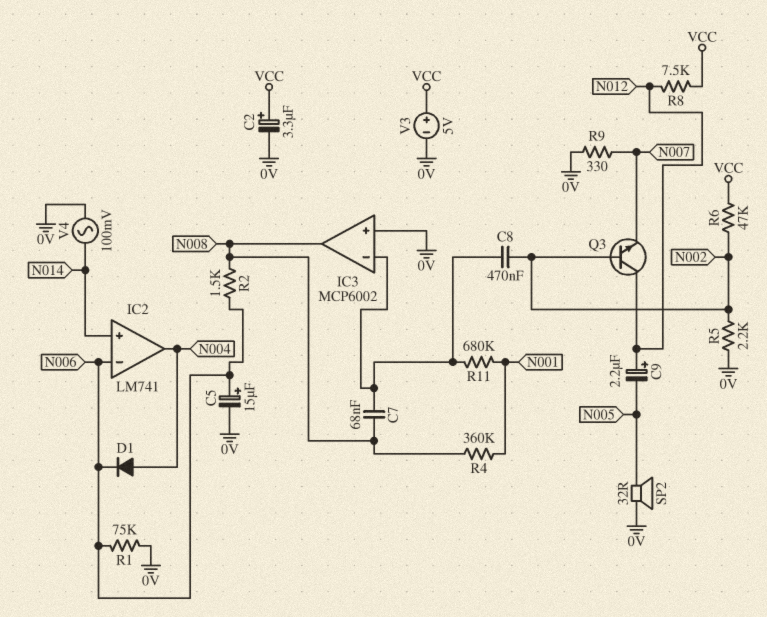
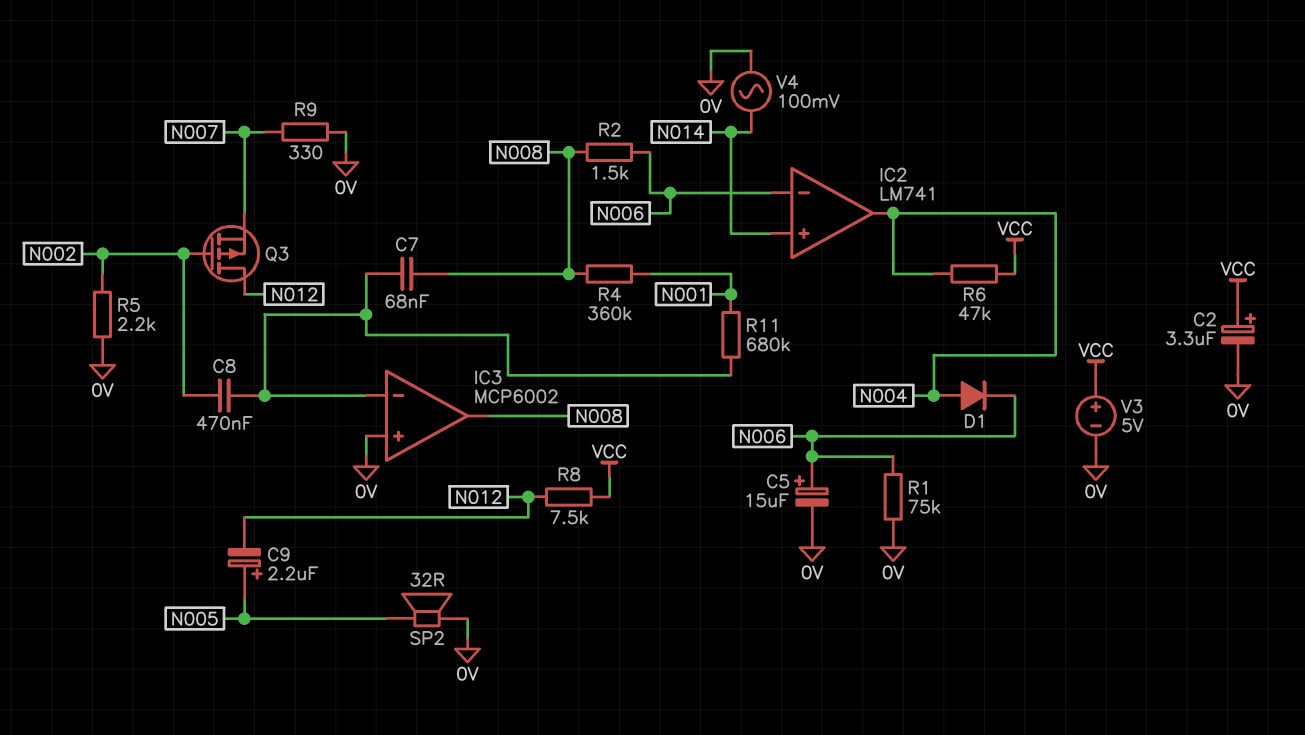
C9: 2.2uF (plus N012, minus N005) -> 2.2uF (plus N005, minus N012)
Q3: NPN (B N002, C N012, E N007) -> PMOS (G N002, D N012, S N007)
R6: 47k (N002, VCC) -> 47k (N004, VCC)

